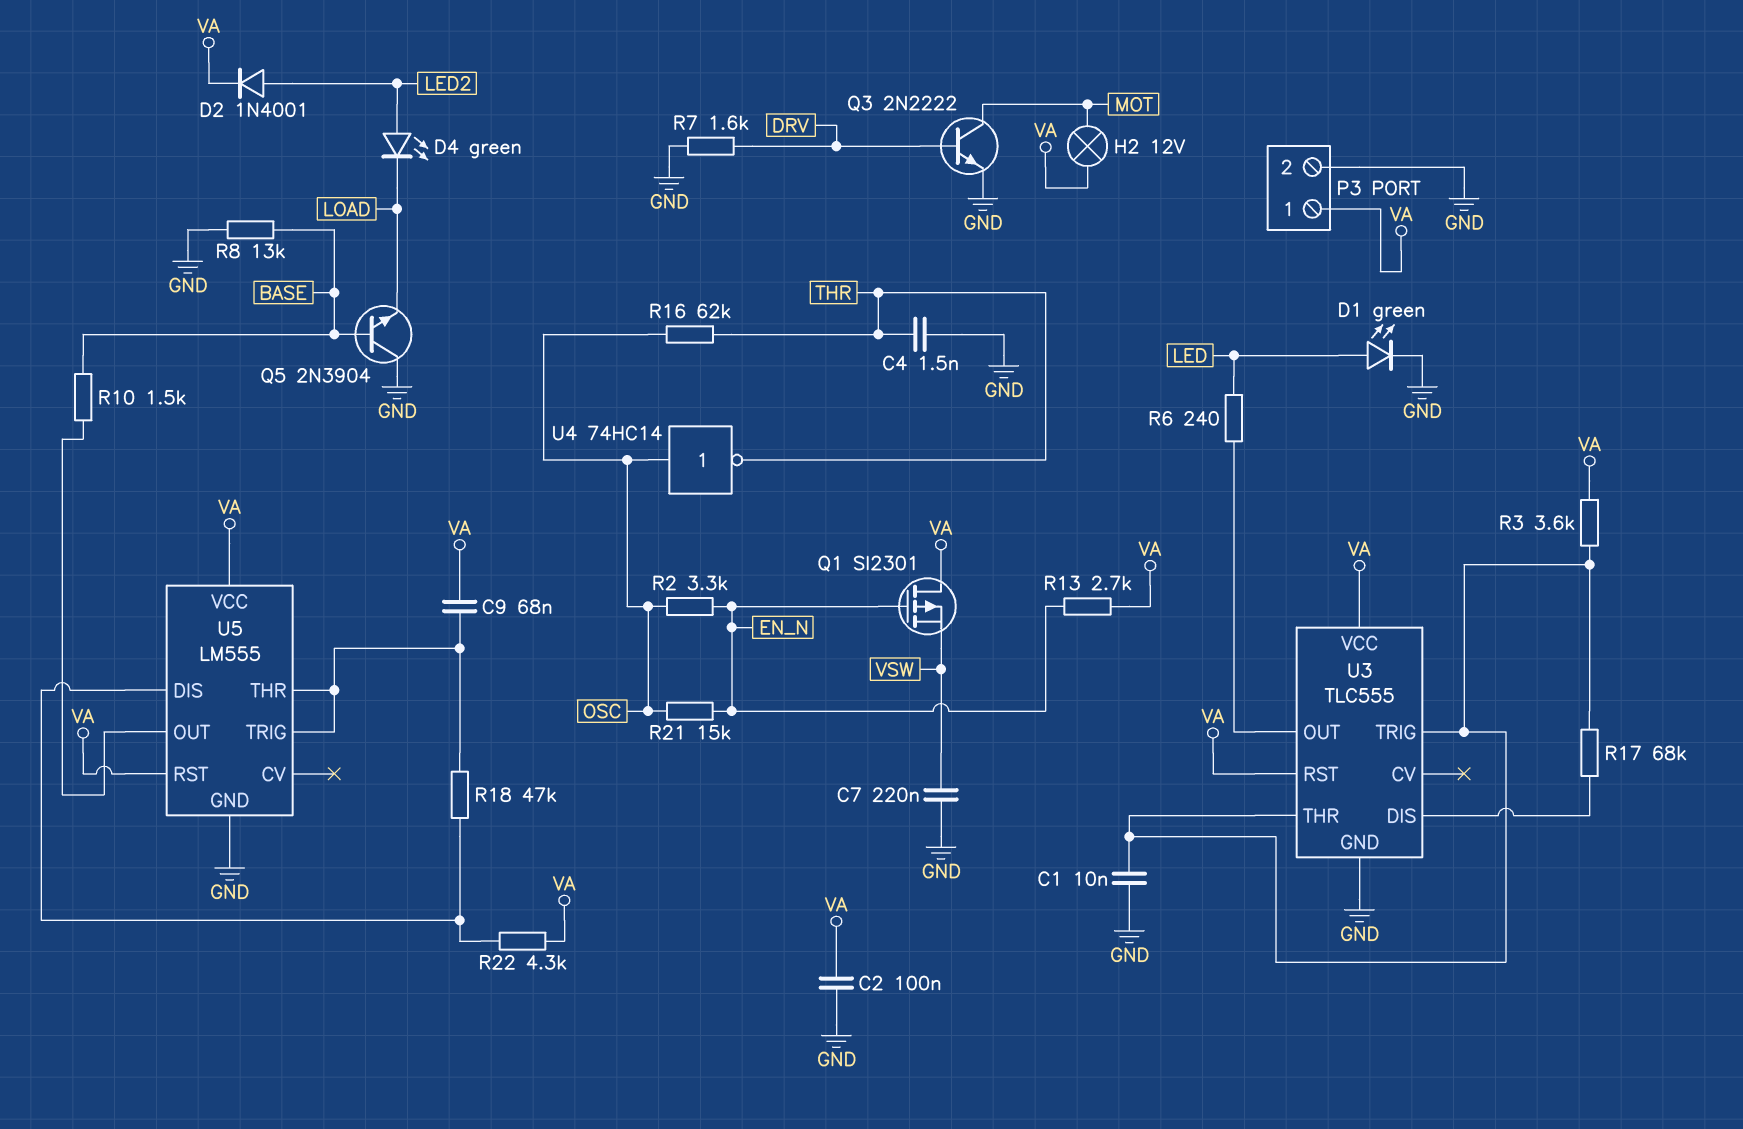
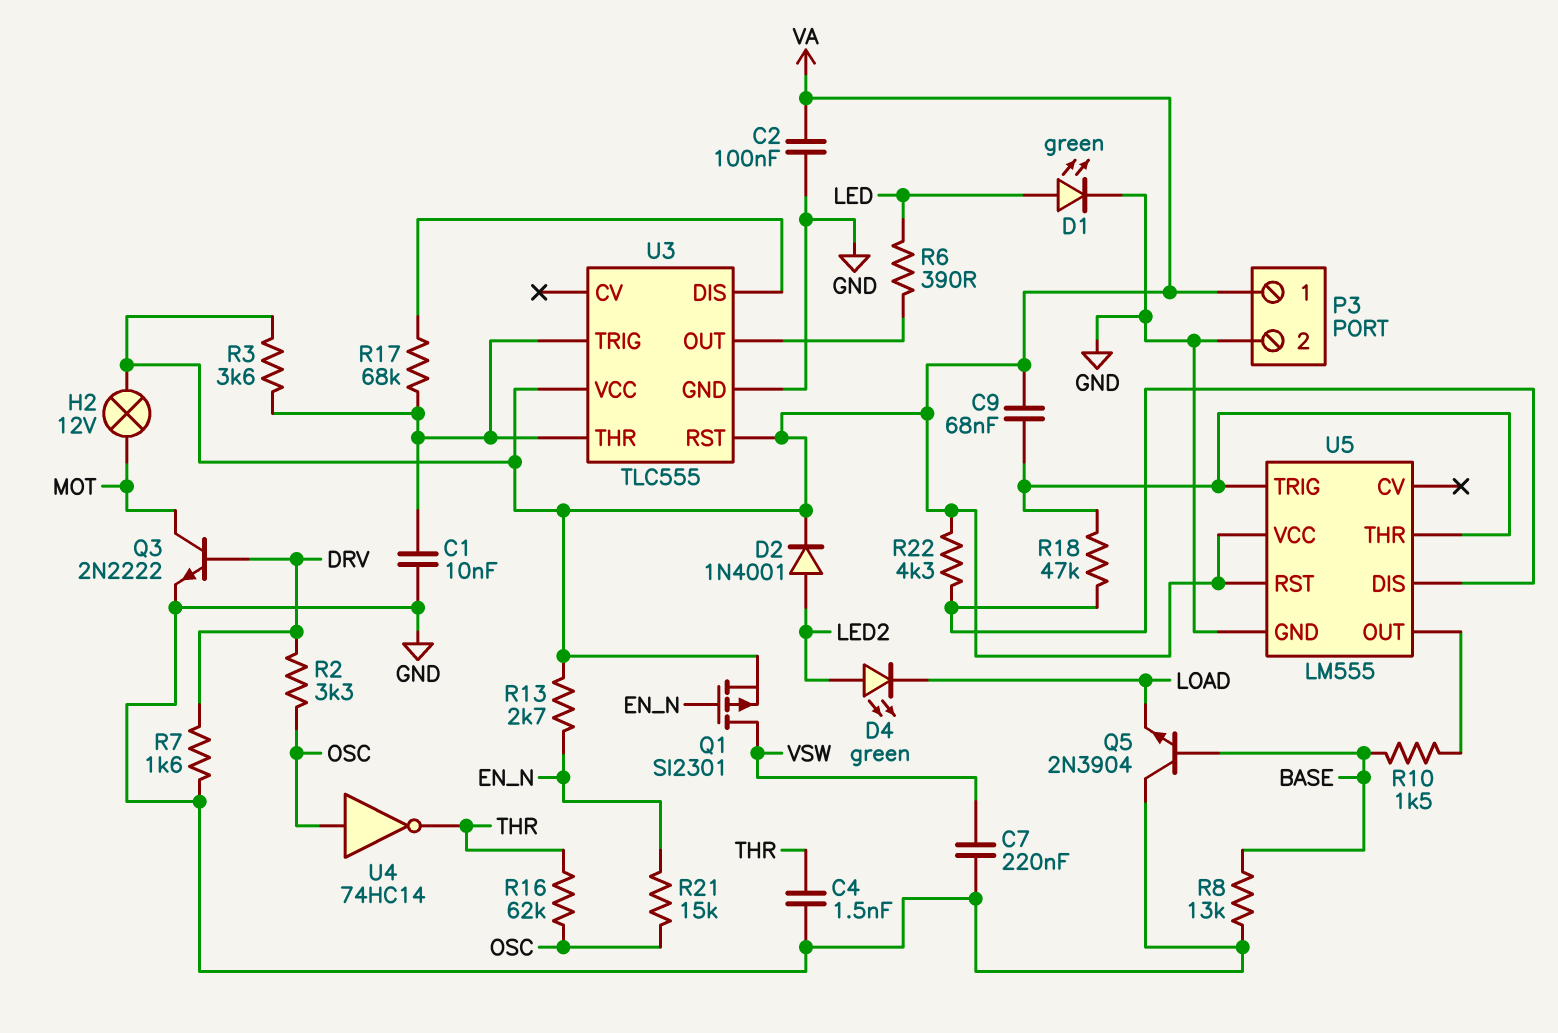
Q1: PMOS SI2301 (G EN_N, D VA, S VSW) -> PMOS SI2301 (G EN_N, D VSW, S VA)
R2: 3.3k (EN_N, OSC) -> 3.3k (DRV, OSC)
R6: 240 (LED, U3/OUT) -> 390 (LED, U3/OUT)

